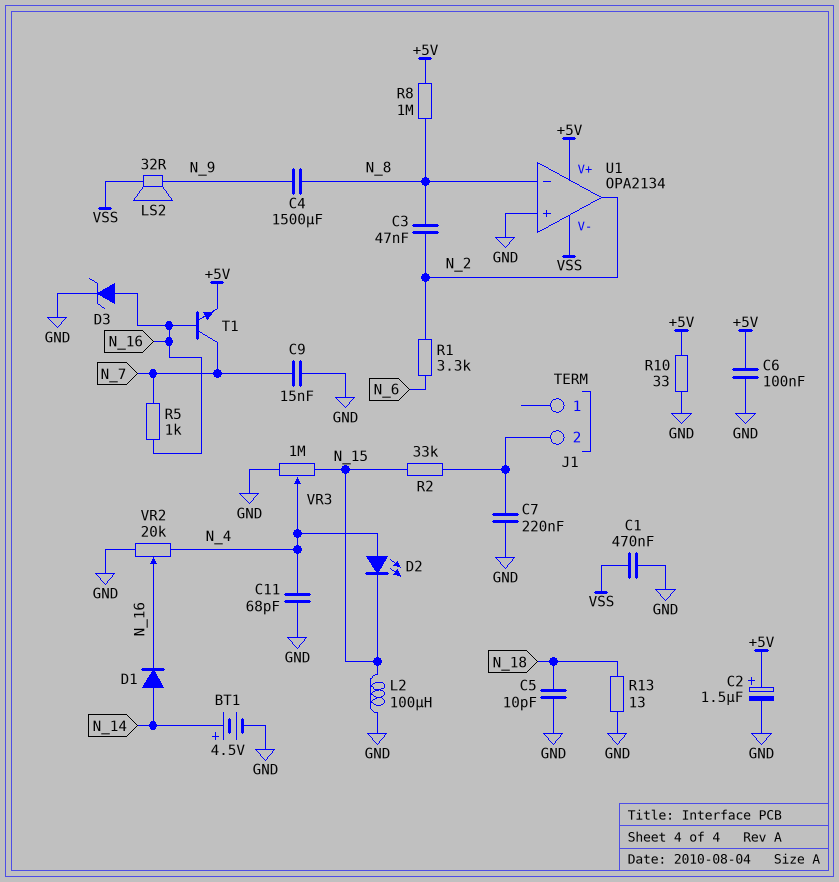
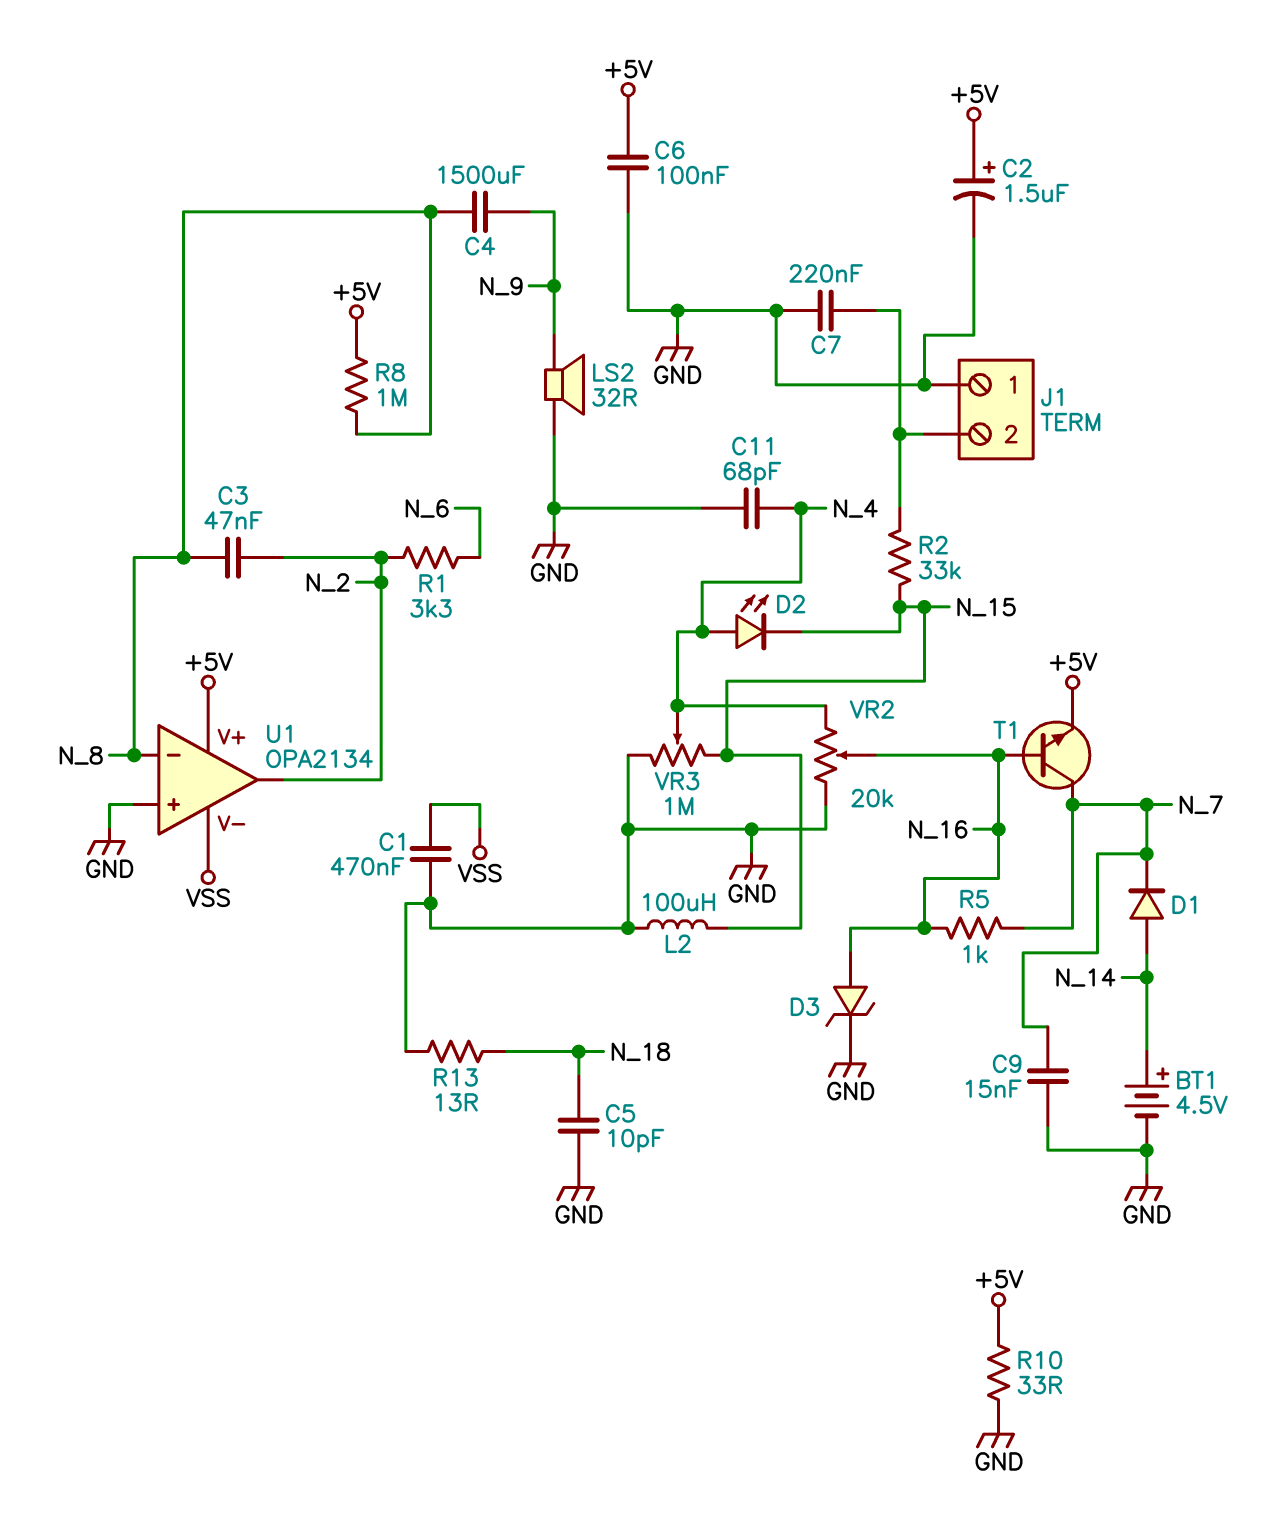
D1: diode (A N_14, K N_16) -> diode (A N_14, K N_7)
J1 pin 1: none -> GND
LS2: speaker 32R (N_9, VSS) -> speaker 32R (GND, N_9)

